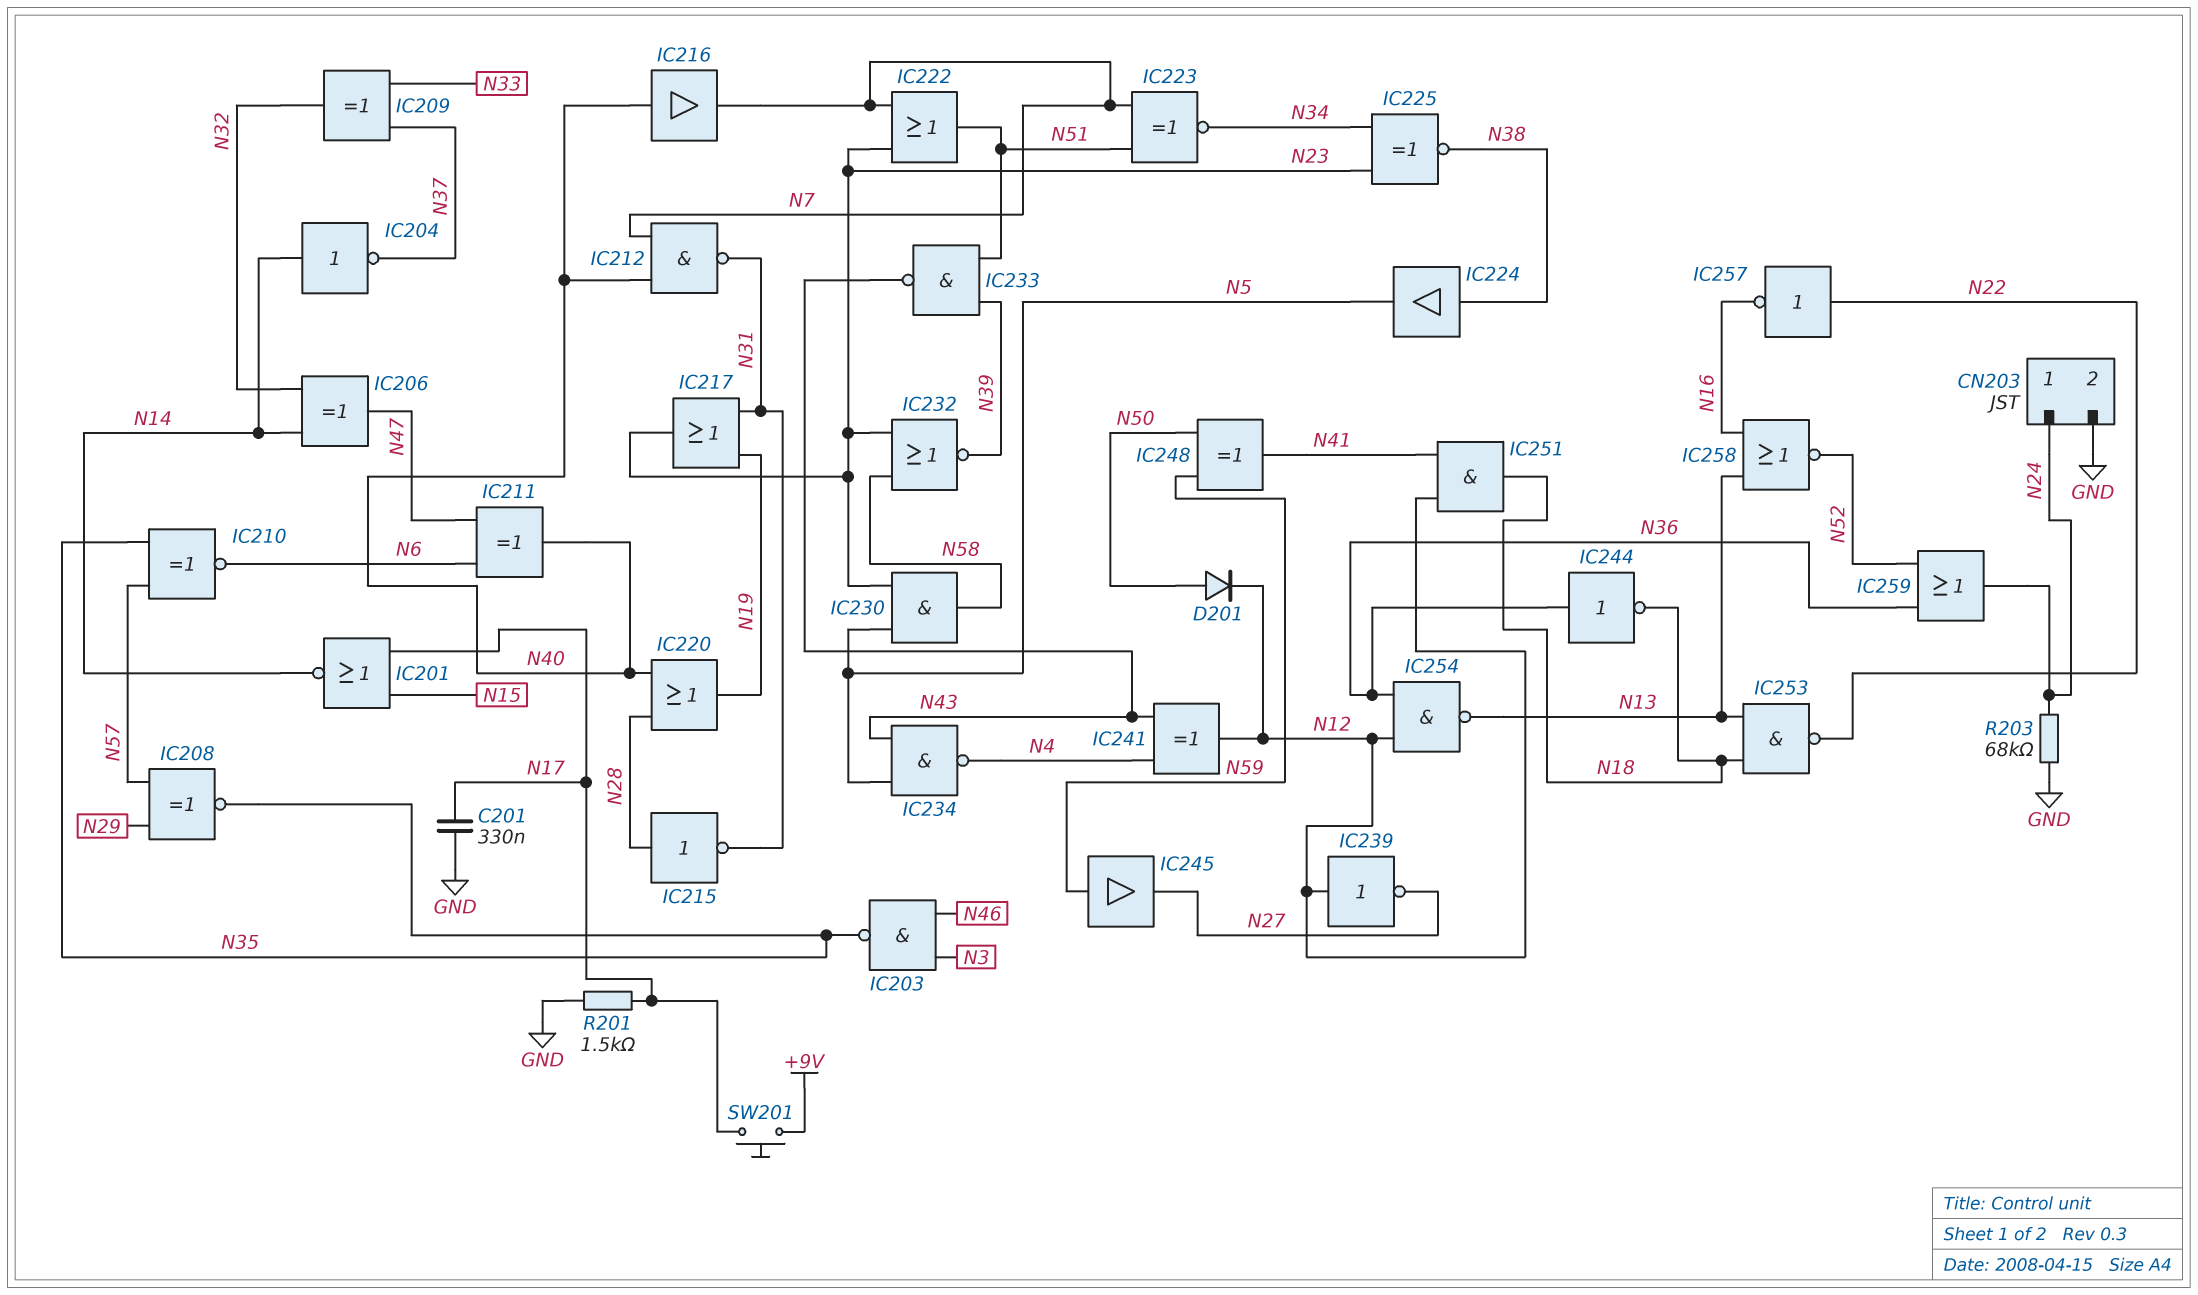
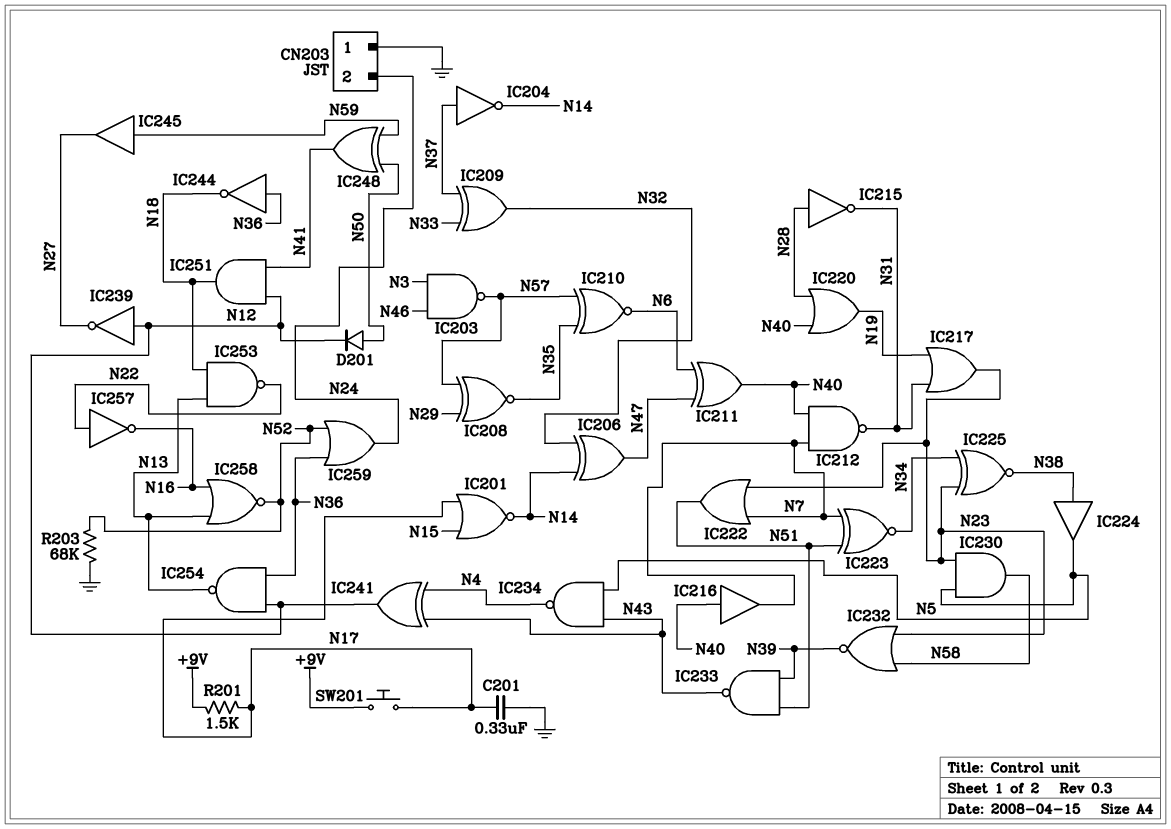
CN203 pin 1: N24 -> GND
CN203 pin 2: GND -> N24
IC203: NAND (in N3, in N46, out N35) -> NAND (in N3, in N46, out N57)
IC204: NOT (in N14, out N37) -> NOT (in N37, out N14)
R201: 1.5k (GND, N17) -> 1.5k (+9V, N17)
R203: 68k (GND, N24) -> 68k (GND, N52)

